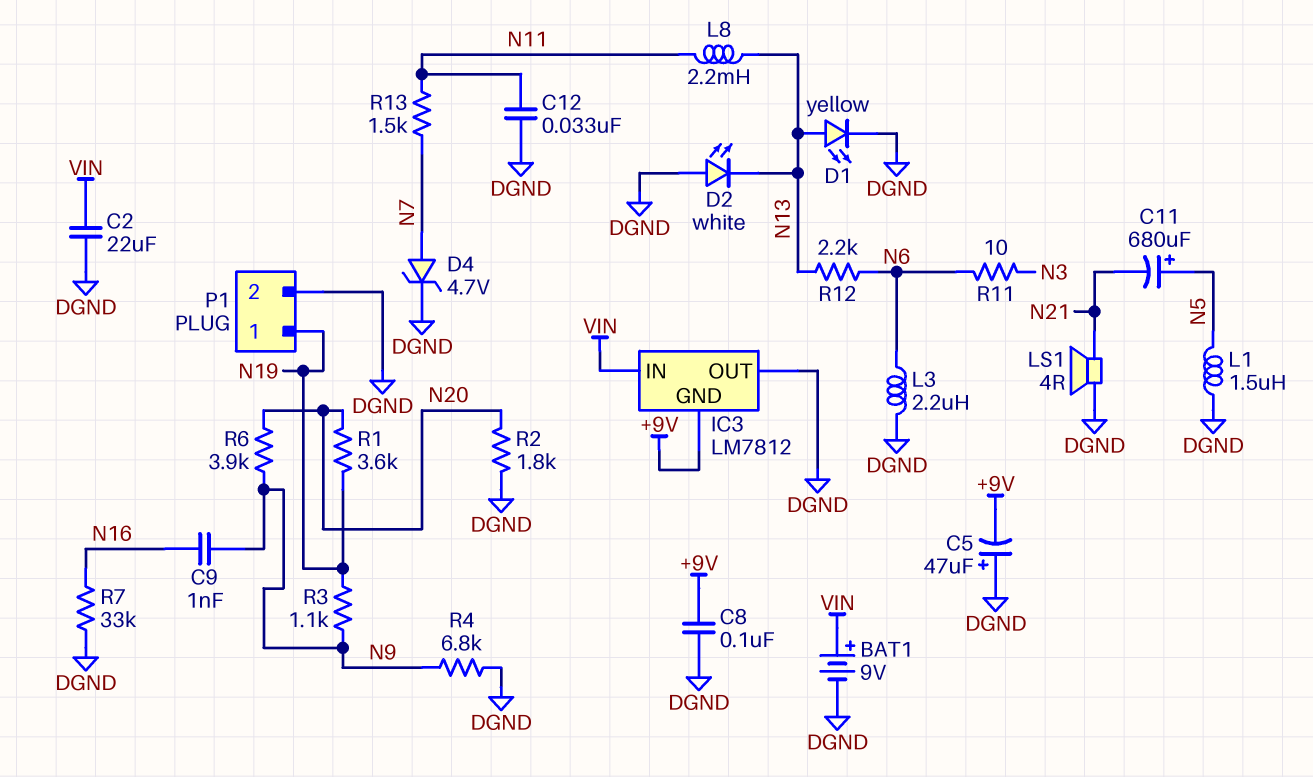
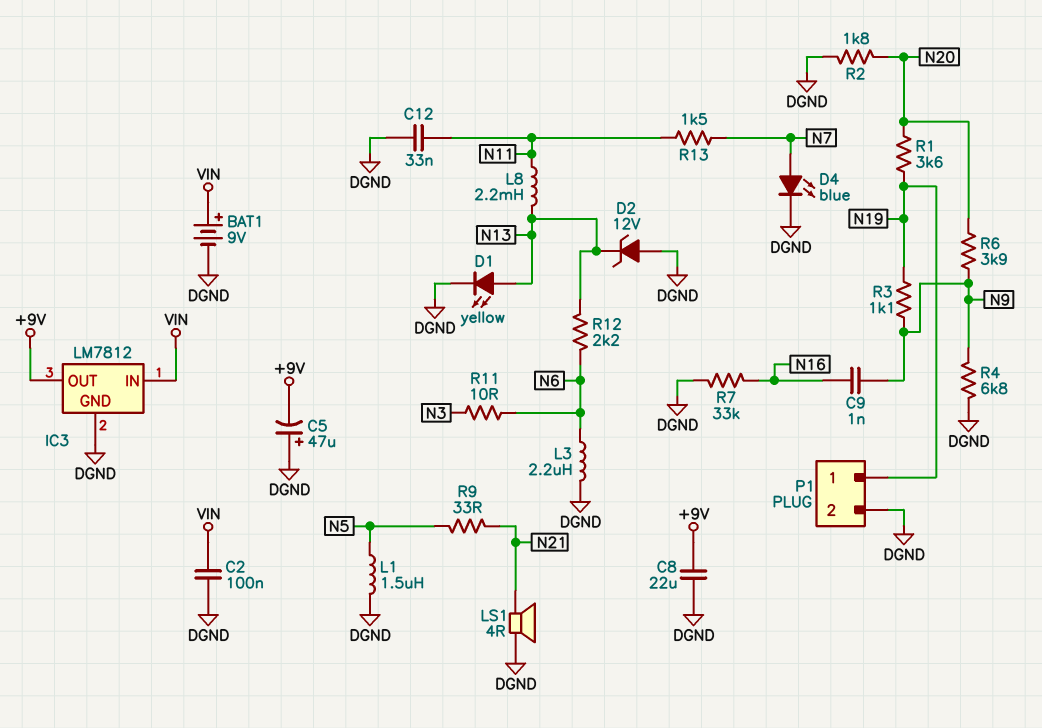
C2: 22uF (DGND, VIN) -> 100nF (DGND, VIN)
C8: 100nF (+9V, DGND) -> 22uF (+9V, DGND)
C11: 680uF (plus N5, minus N21) -> none
D2: LED white (A DGND, K N13) -> zener 12V (A DGND, K N13)
D4: zener 4.7V (A N7, K DGND) -> LED blue (A N7, K DGND)
IC3 pin GND: +9V -> DGND
IC3 pin OUT: DGND -> +9V
R9: none -> 33 (N5, N21)

